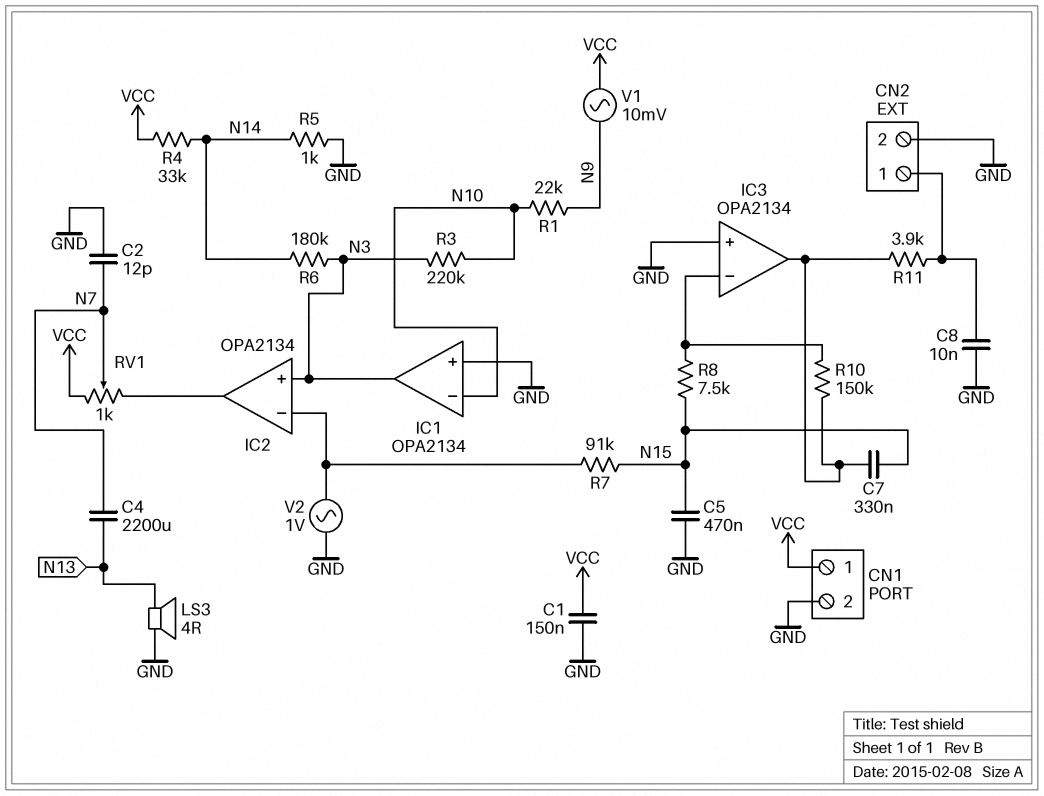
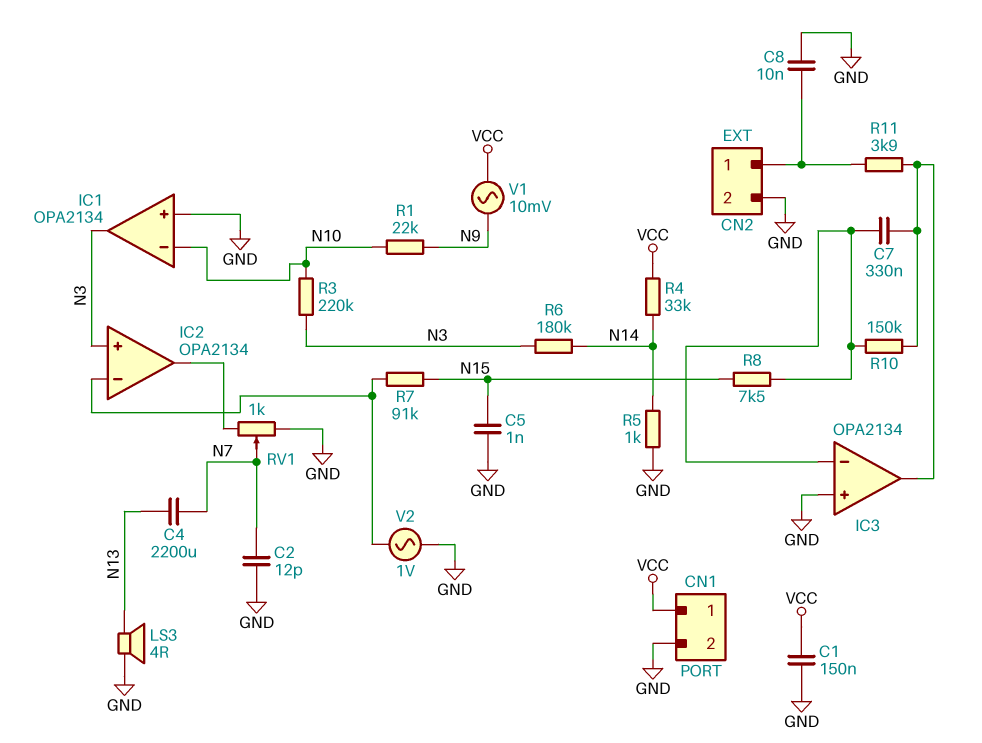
C5: 470nF (GND, N15) -> 1nF (GND, N15)
C7: 330nF (IC3/out, N15) -> 330nF (IC3/in-, IC3/out)
RV1: 1k (IC2/out, VCC, wiper N7) -> 1k (GND, IC2/out, wiper N7)

